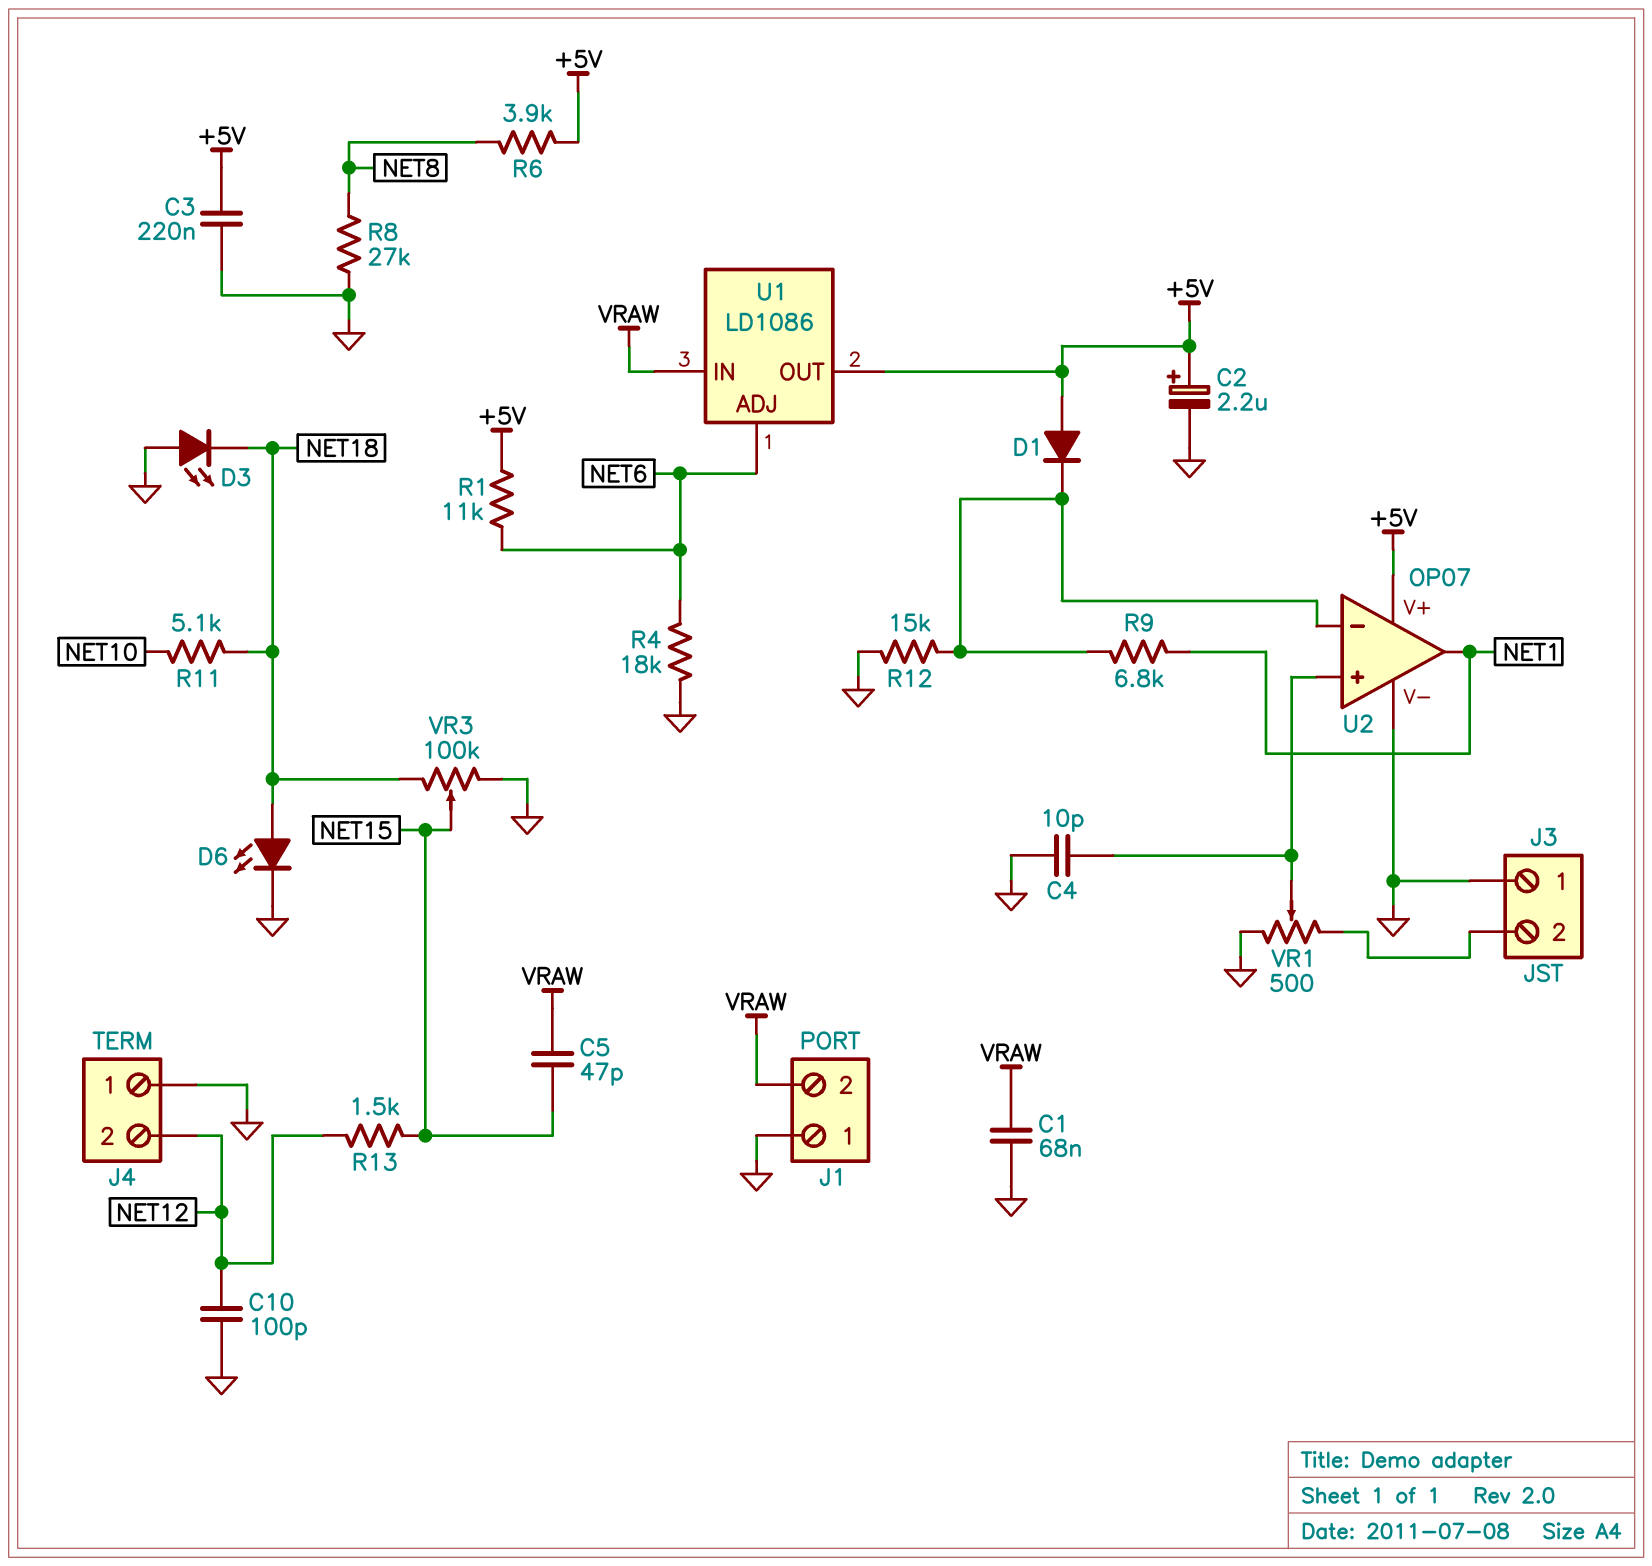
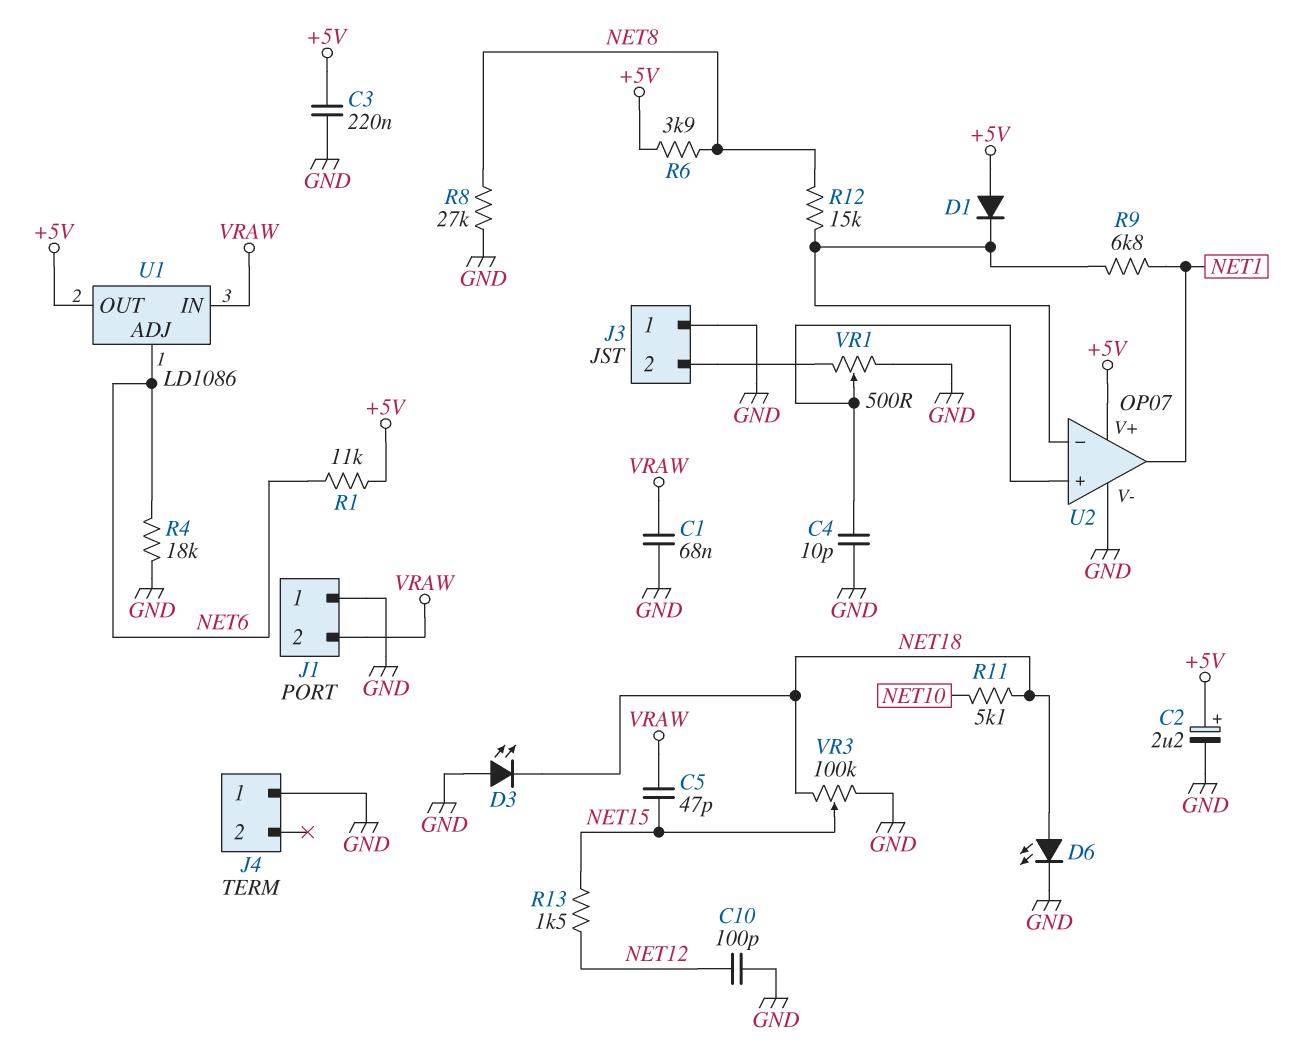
J4 pin 2: NET12 -> none
R12: 15k (GND, U2/in-) -> 15k (NET8, U2/in-)

